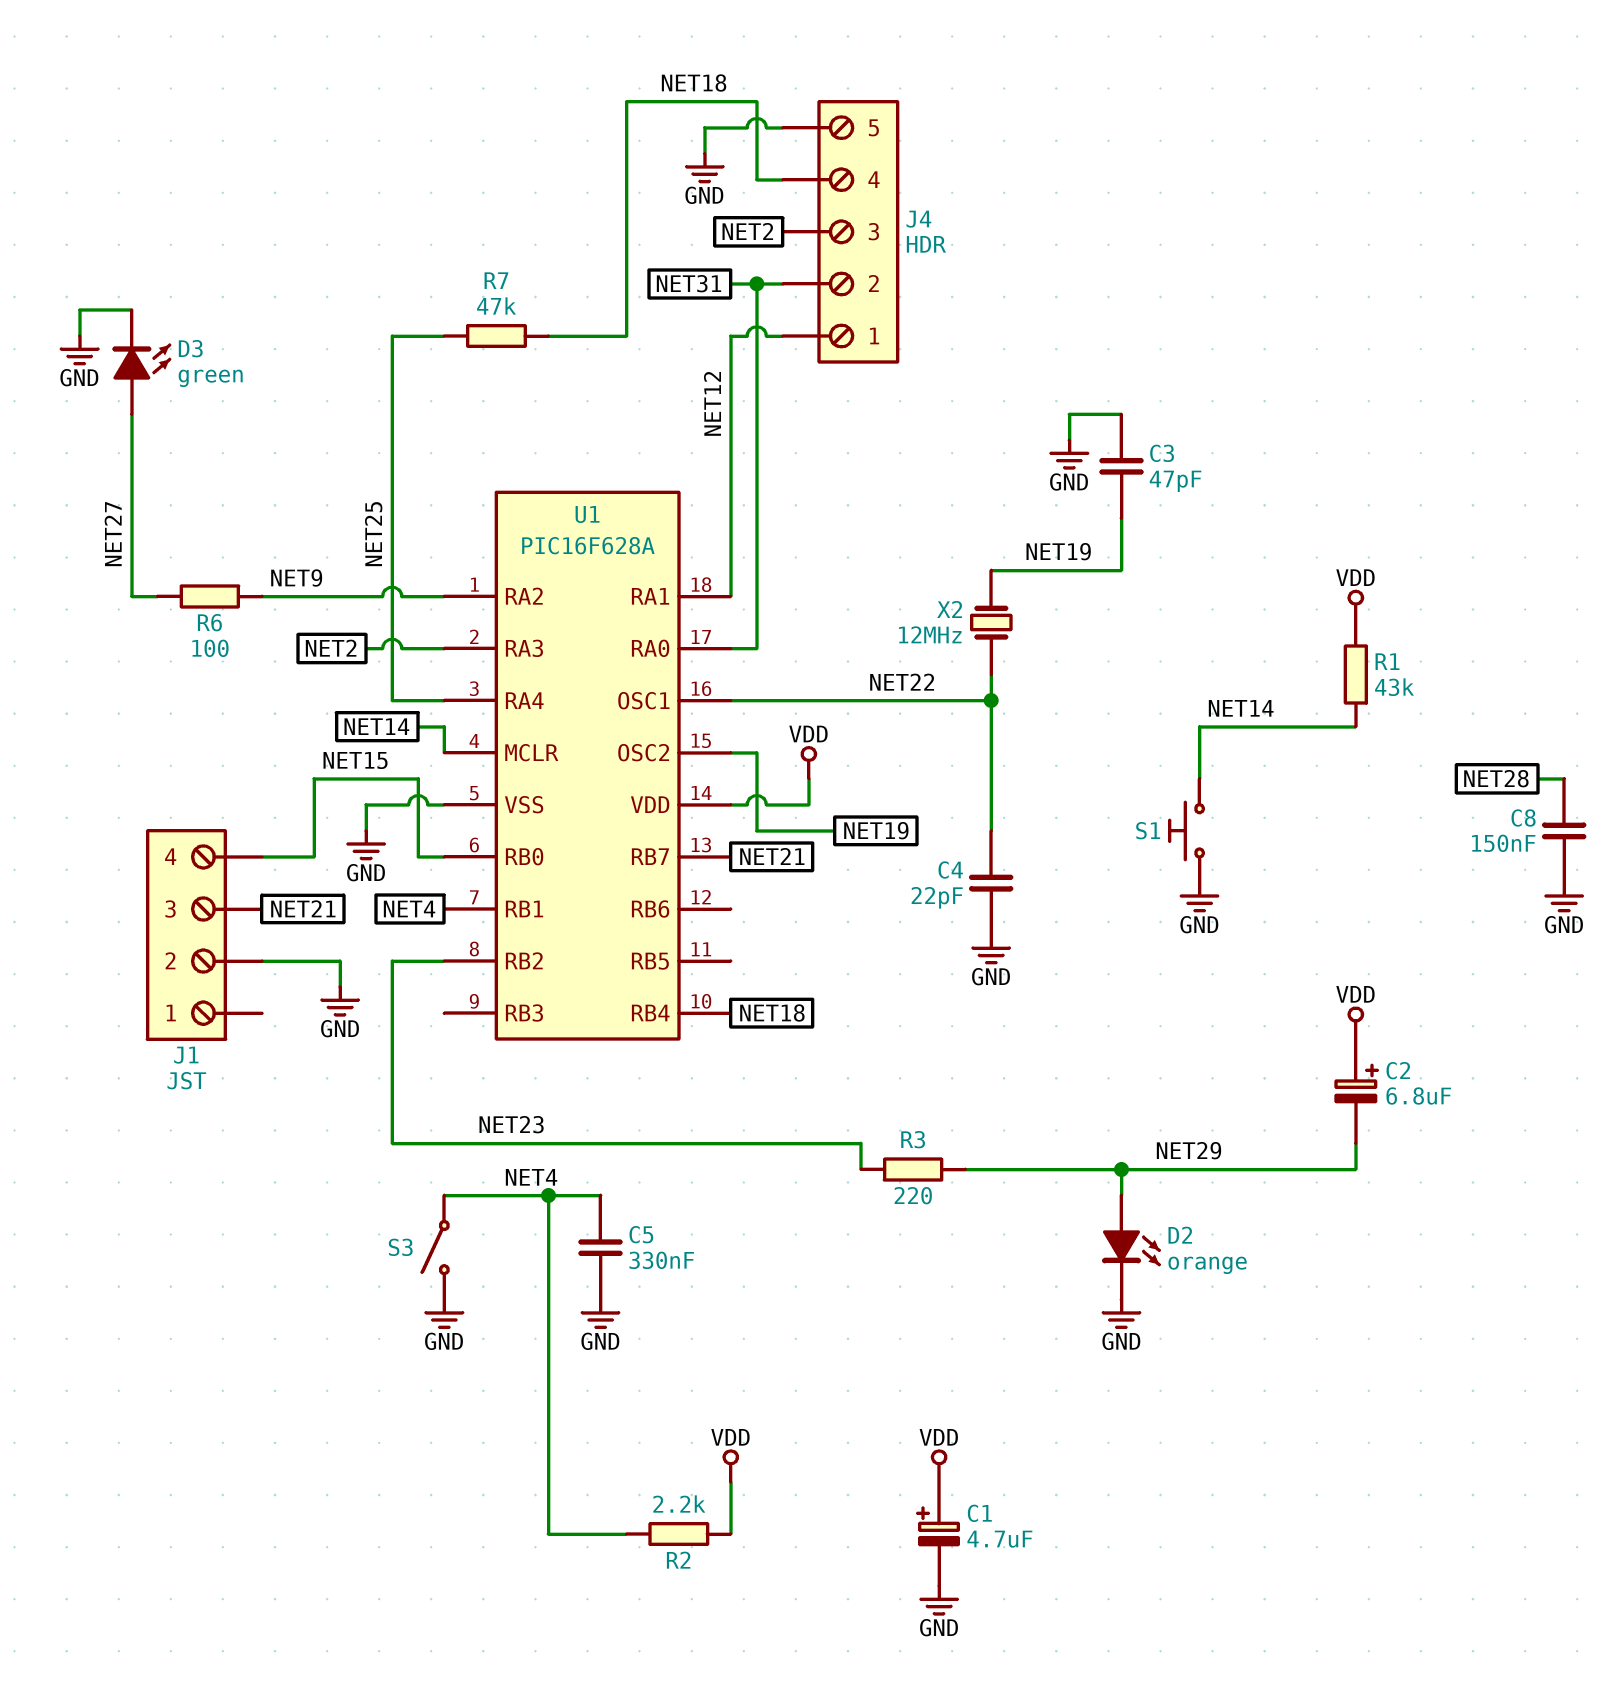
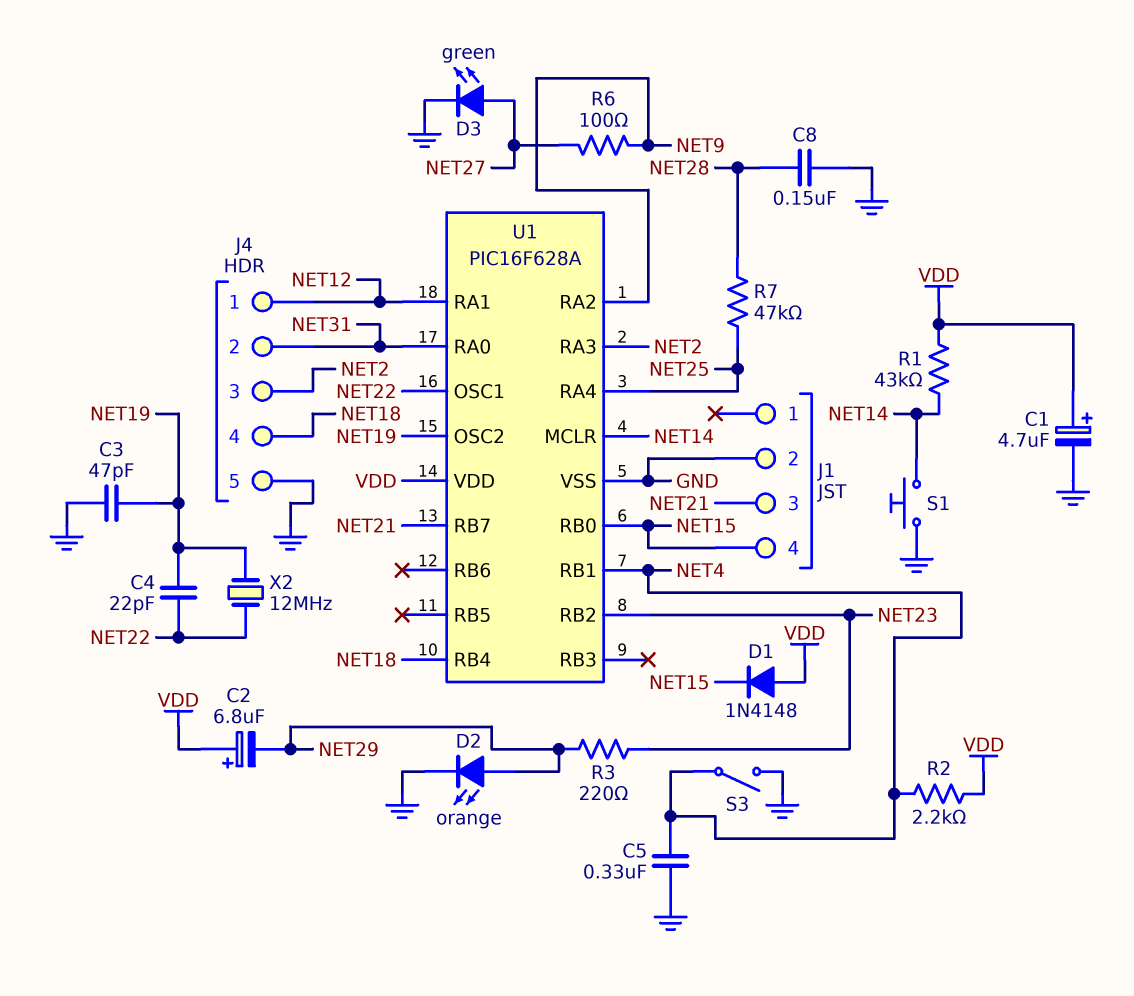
C4: 22pF (GND, NET22) -> 22pF (NET19, NET22)
D1: none -> diode 1N4148 (A VDD, K NET15)
R7: 47k (NET18, NET25) -> 47k (NET25, NET28)

